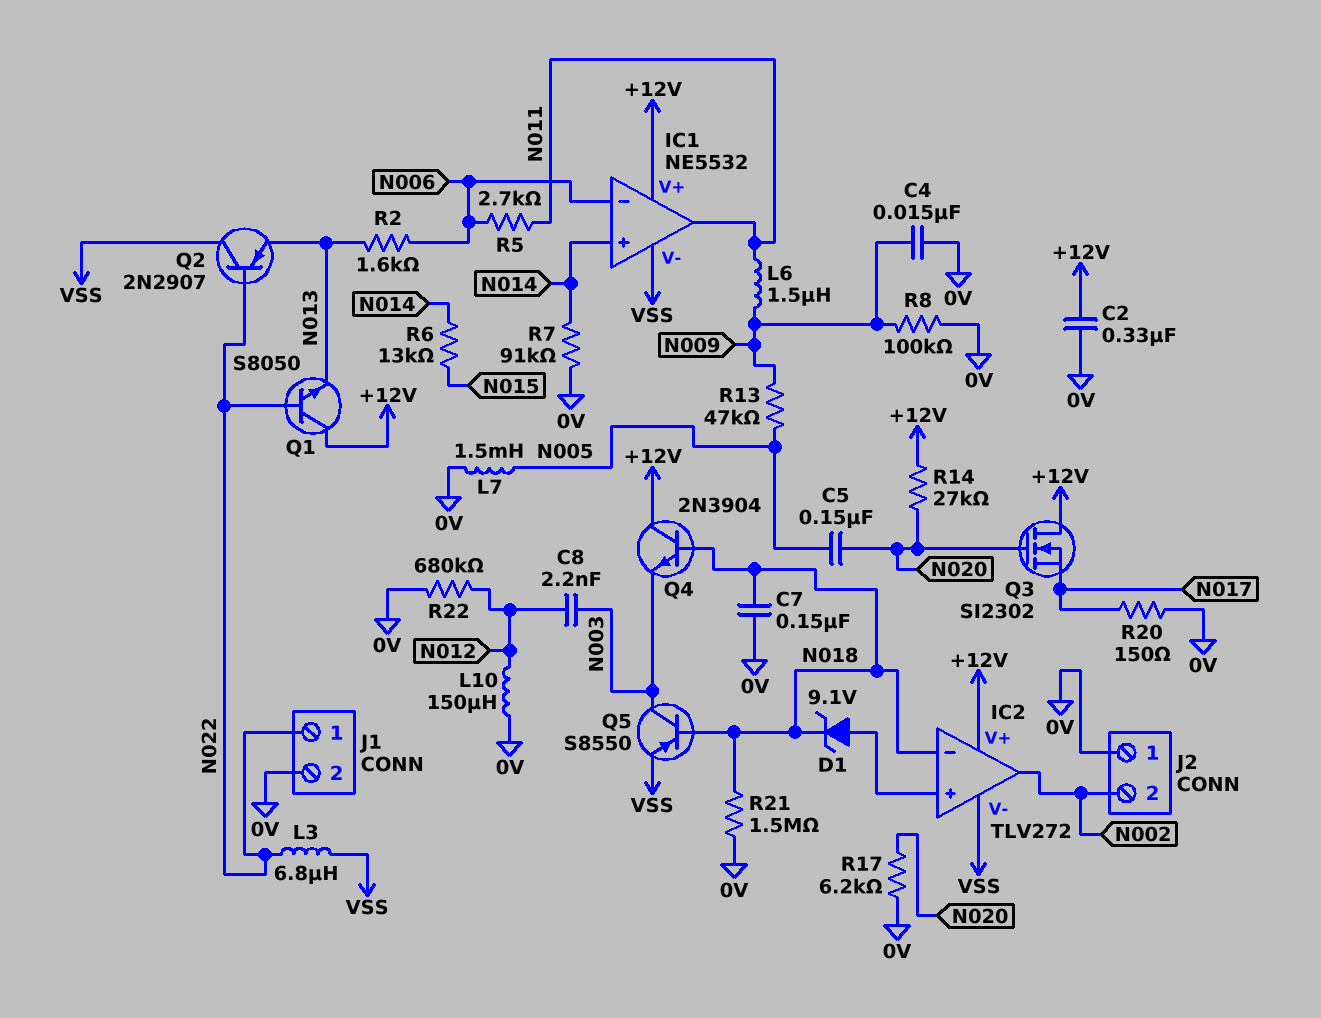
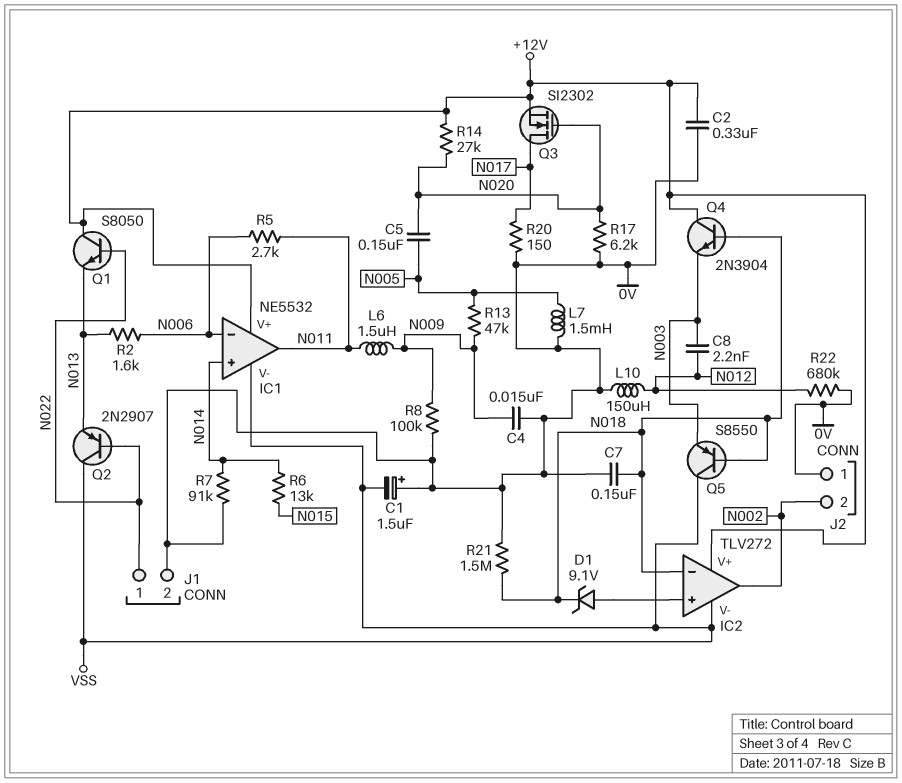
C1: none -> 1.5uF (plus 0V, minus VSS)
L3: 6.8uH (N022, VSS) -> none
Q3: NMOS SI2302 (G N020, D +12V, S N017) -> NMOS SI2302 (G N020, D N017, S +12V)
Q5: PNP S8550 (B N018, C N003, E VSS) -> PNP S8550 (B N018, C VSS, E N003)

